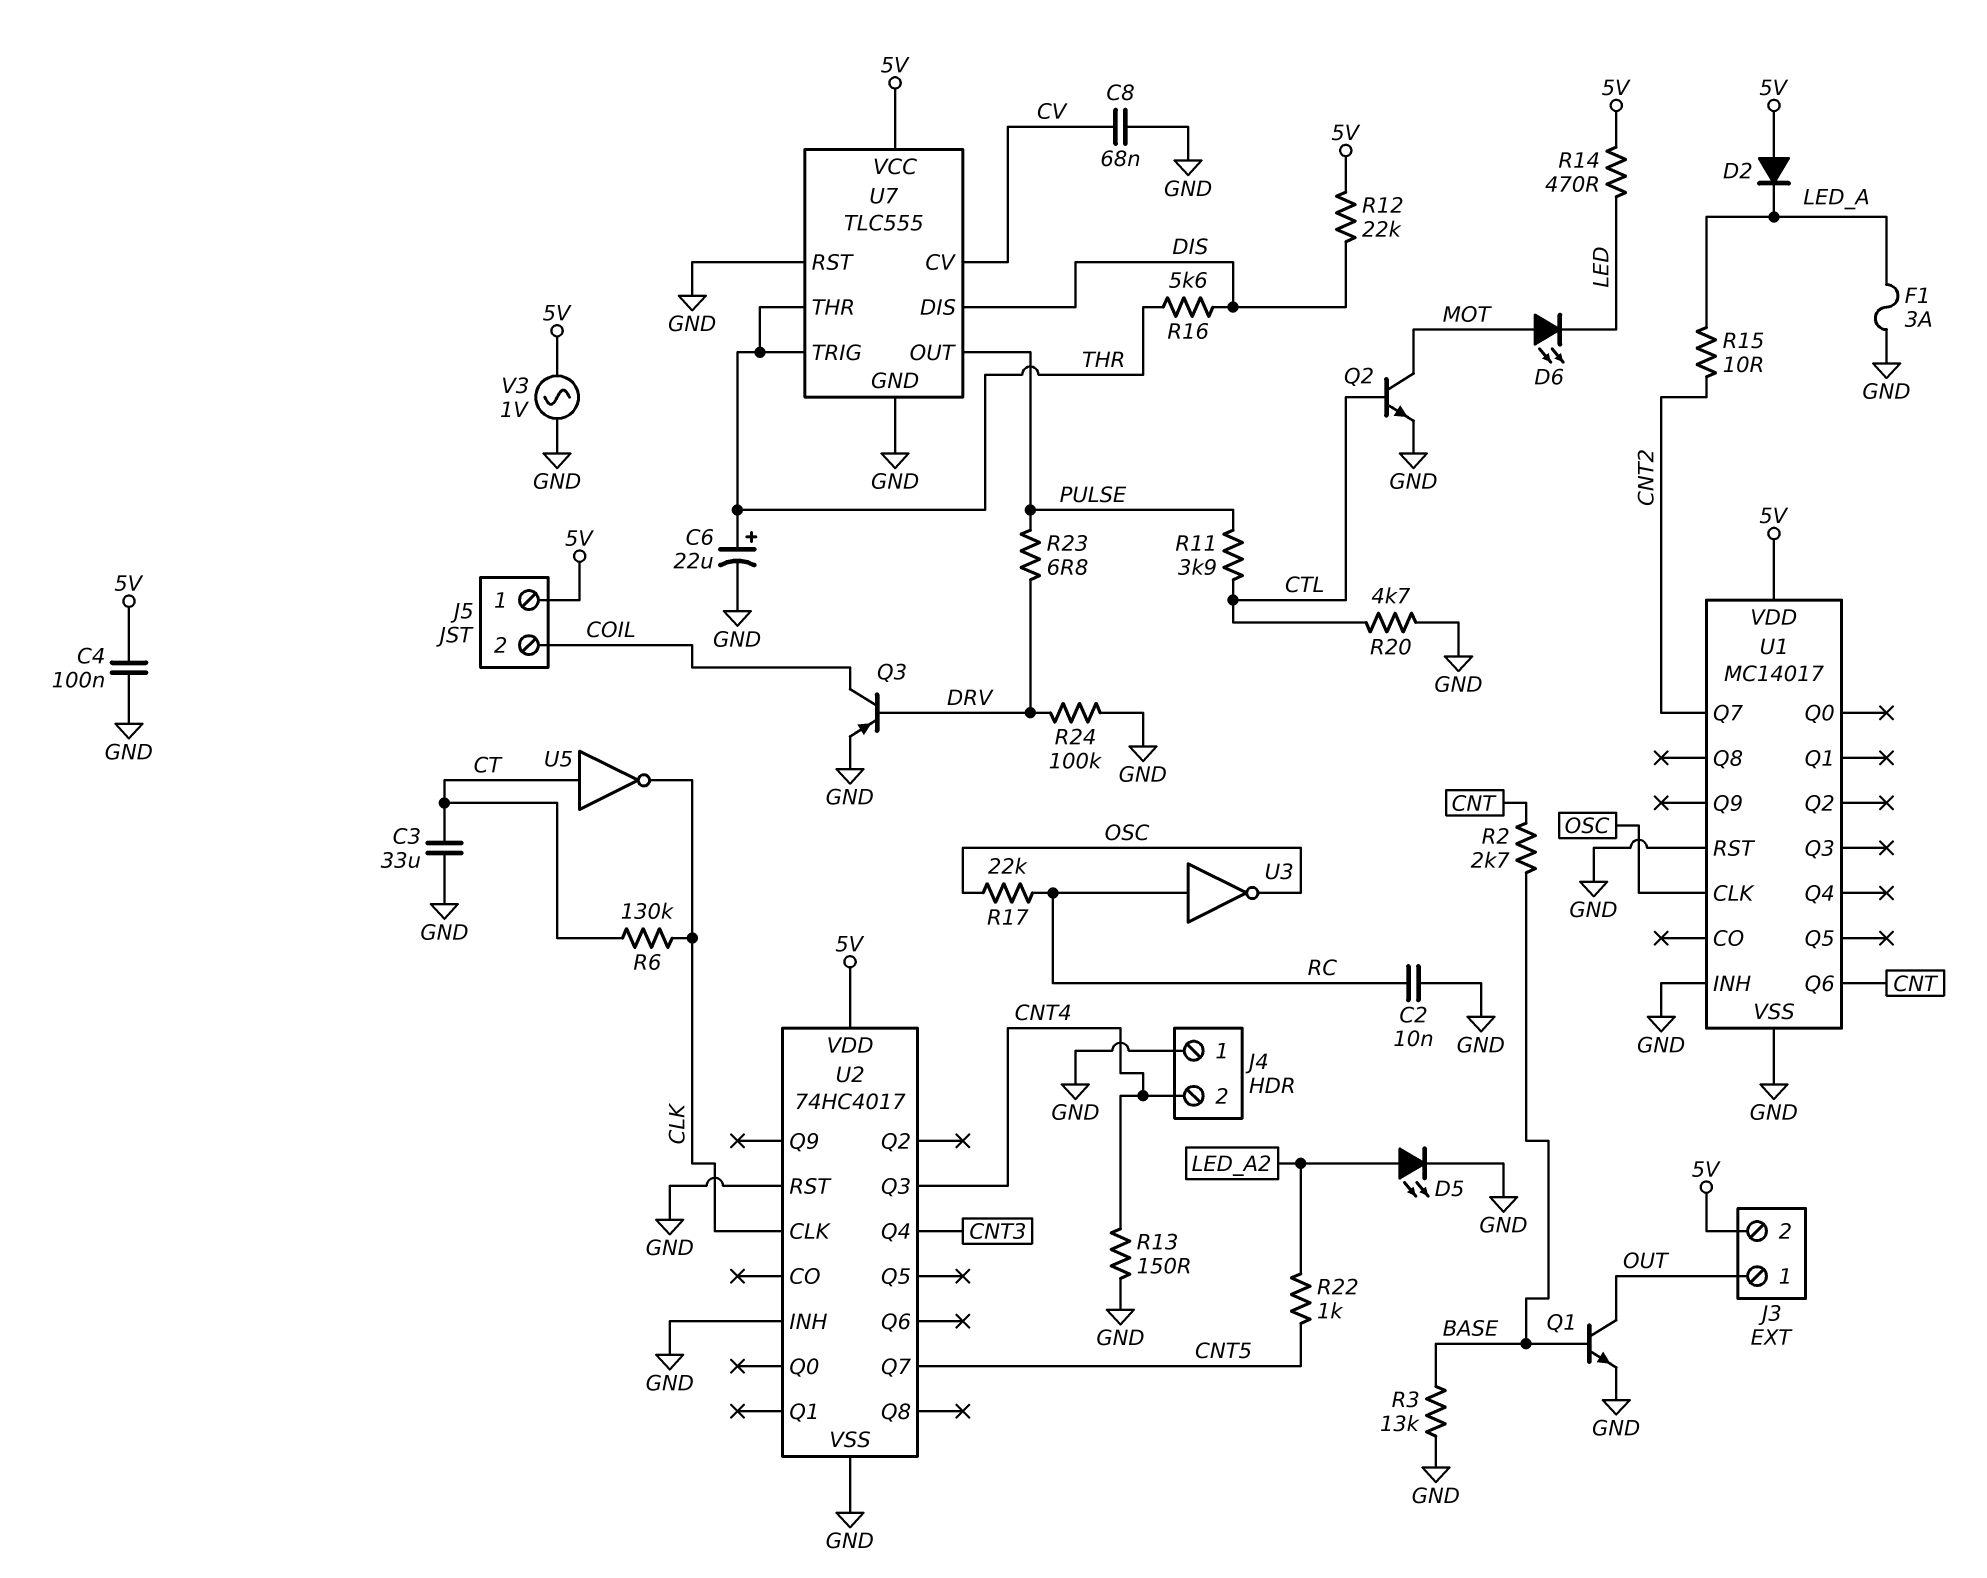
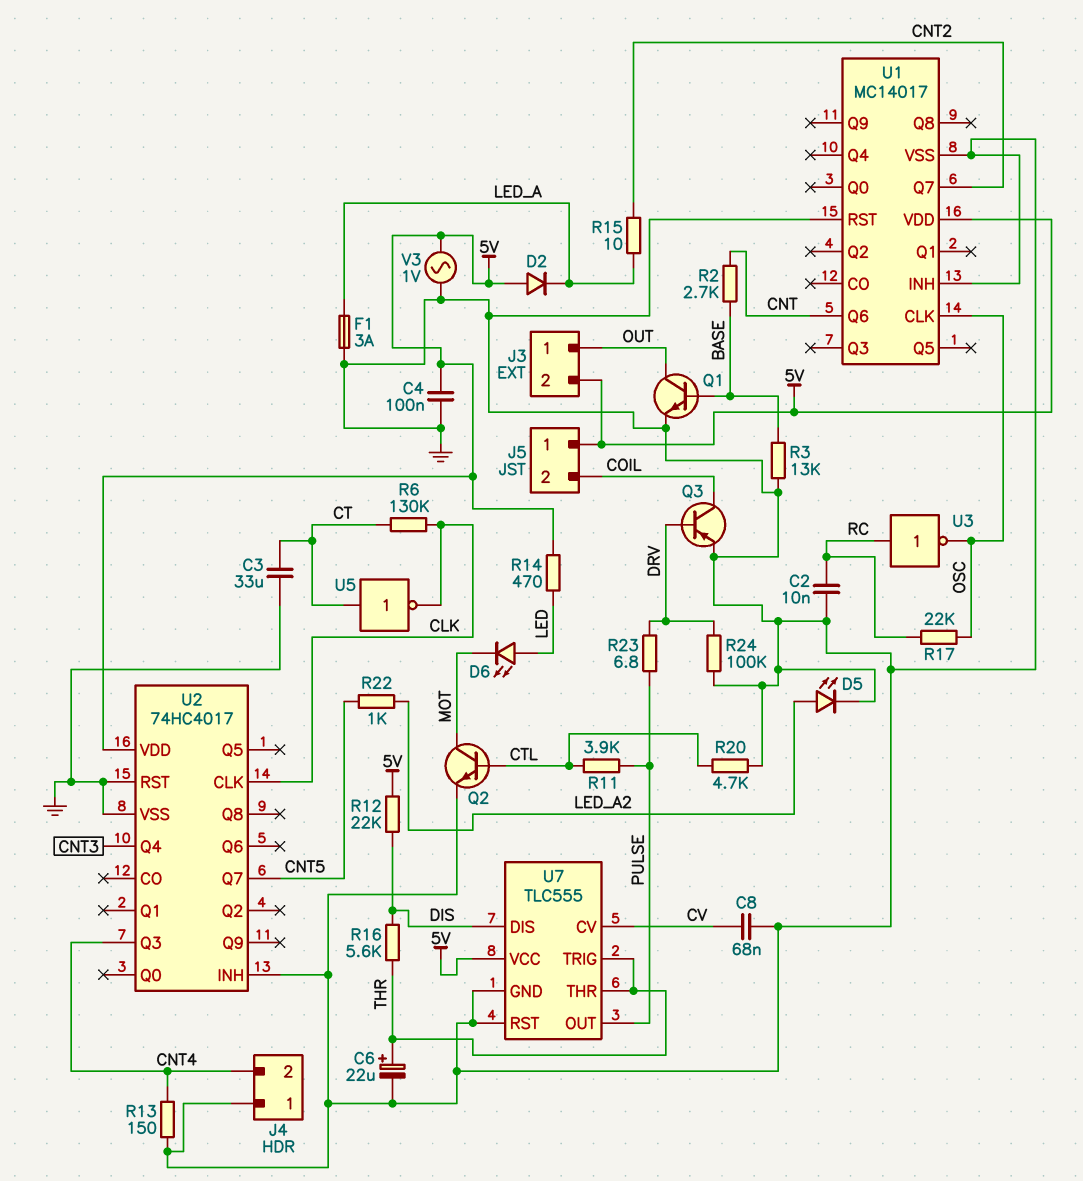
D6: LED (A MOT, K LED) -> LED (A LED, K MOT)

